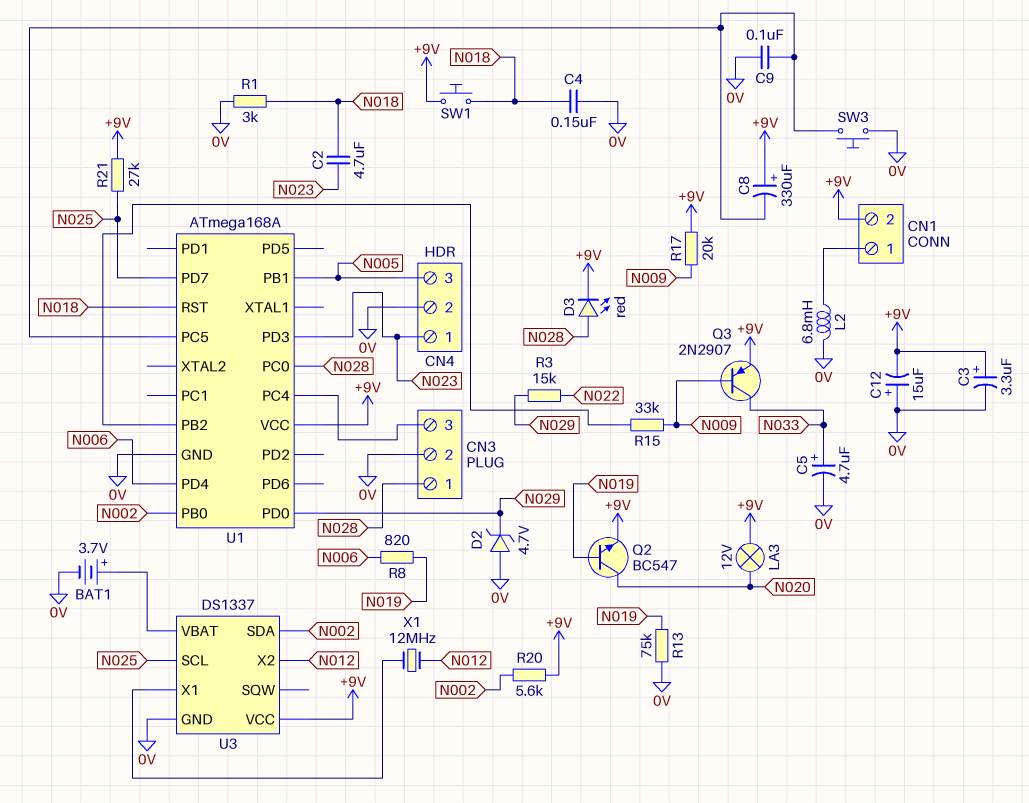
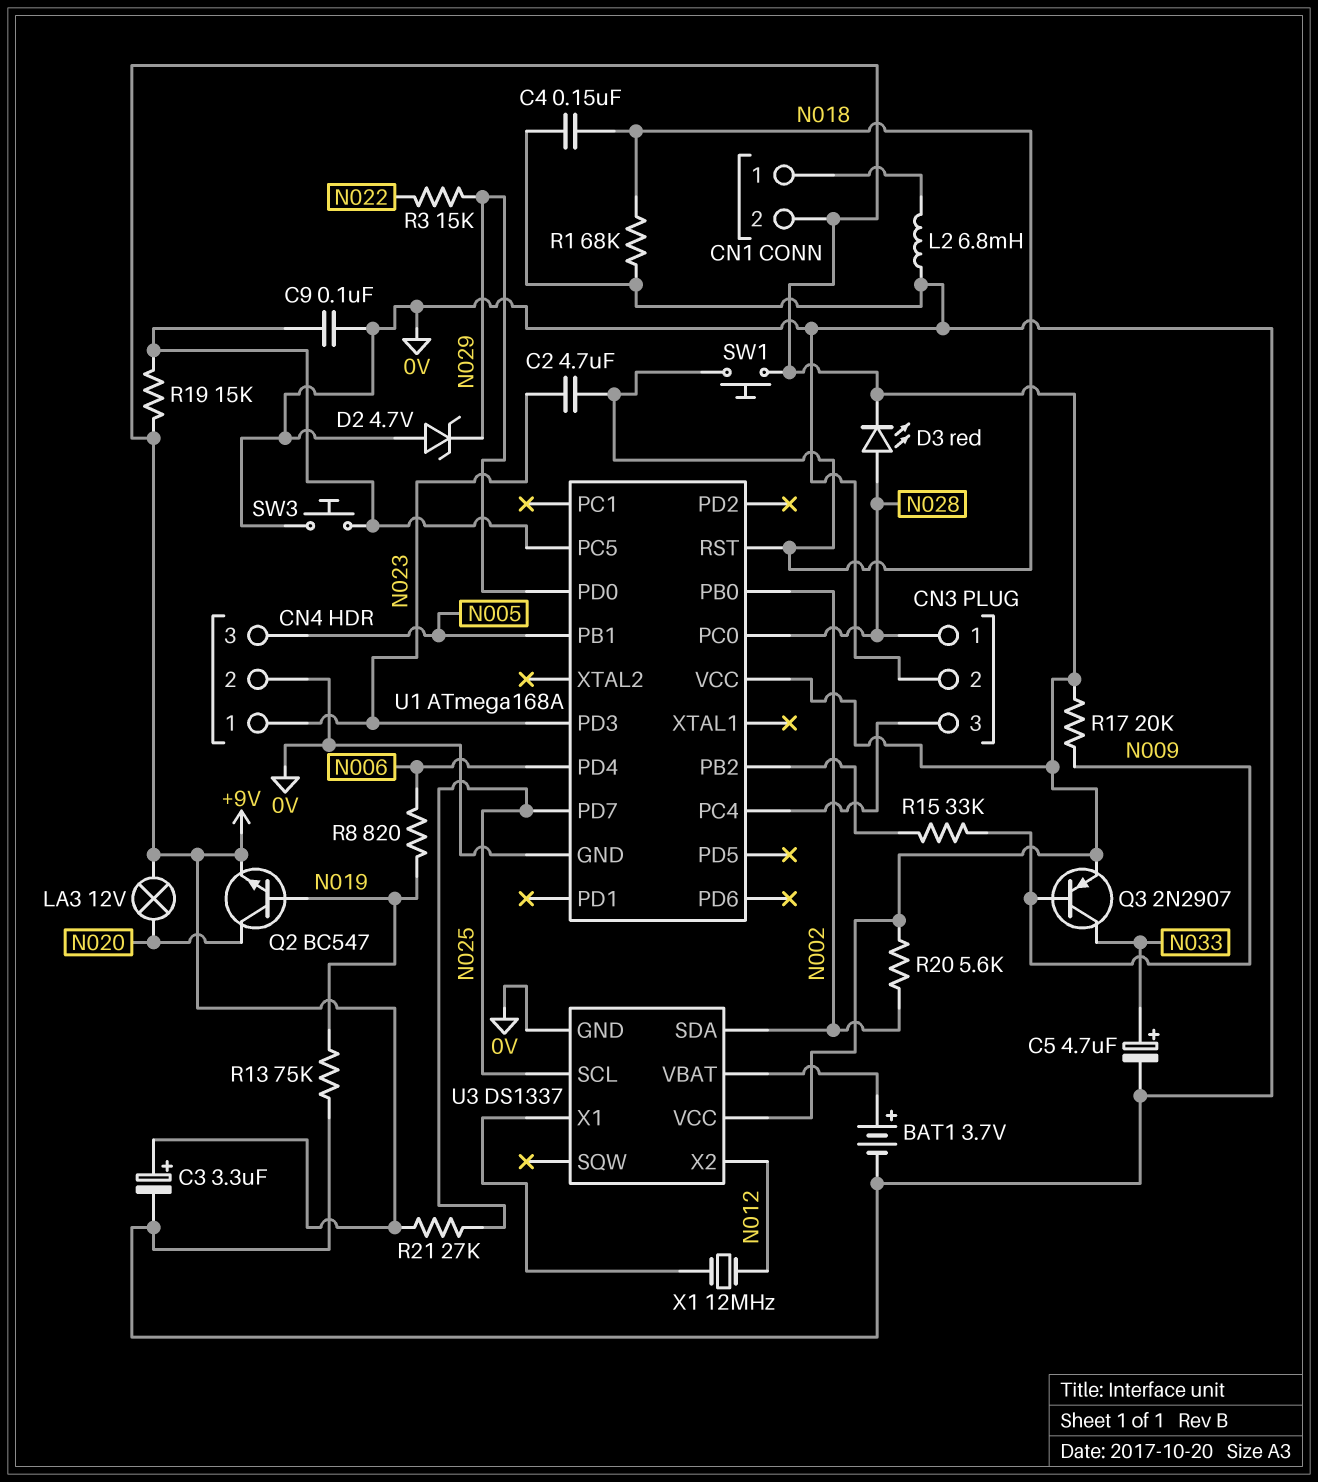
C8: 330uF (plus +9V, minus U1/PC5) -> none
C12: 15uF (plus 0V, minus +9V) -> none
R1: 3k (0V, N018) -> 68k (0V, N018)
R19: none -> 15k (+9V, U1/PC5)

